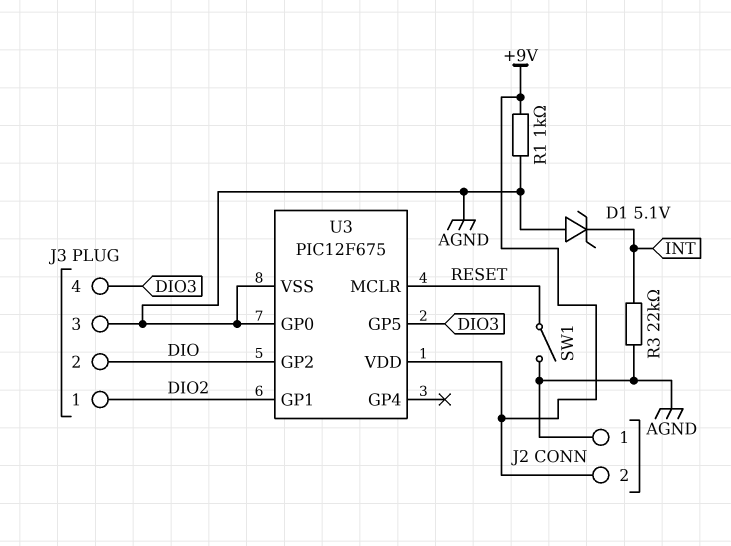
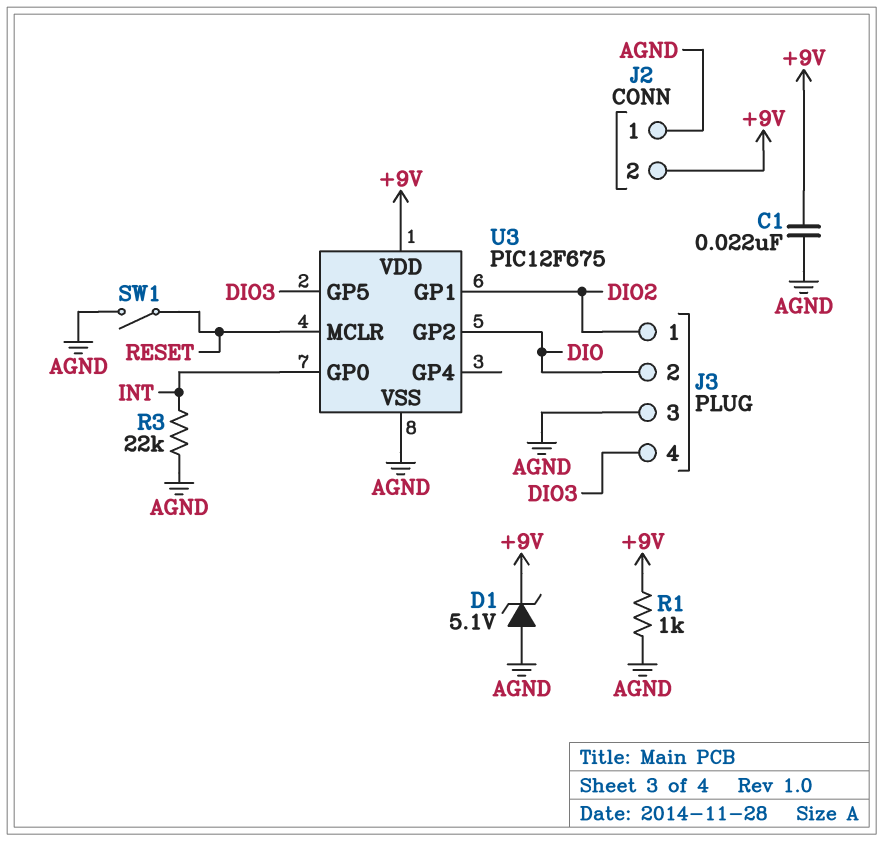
C1: none -> 22nF (+9V, AGND)
D1: zener 5.1V (A AGND, K INT) -> zener 5.1V (A AGND, K +9V)
U3 pin GP0: AGND -> INT

